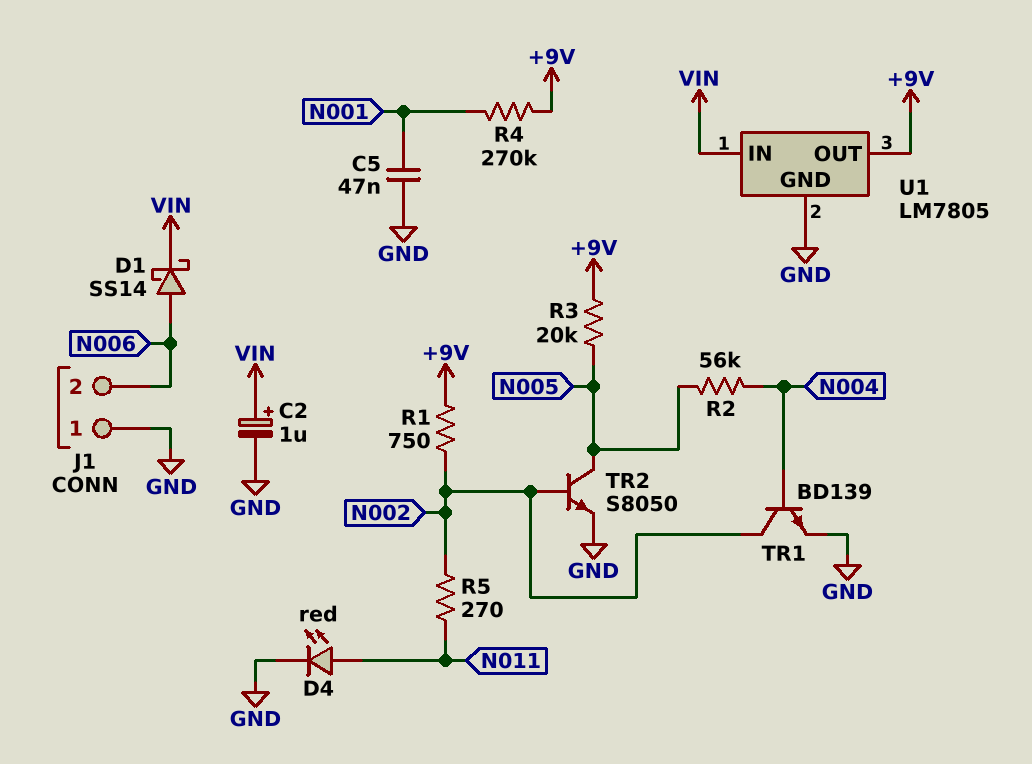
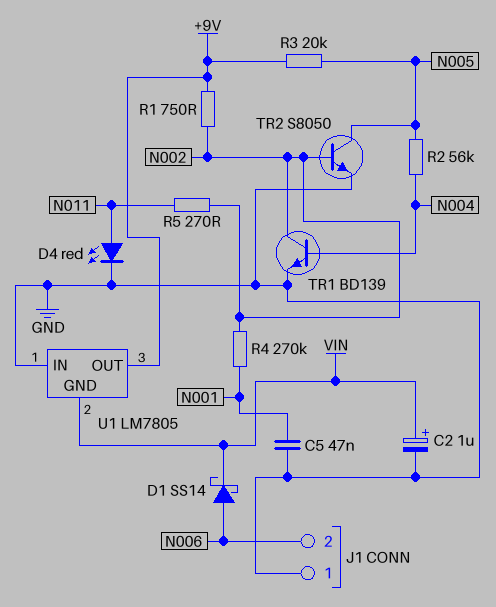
R4: 270k (+9V, N001) -> 270k (N001, N002)
U1 pin GND: GND -> VIN
U1 pin IN: VIN -> GND

